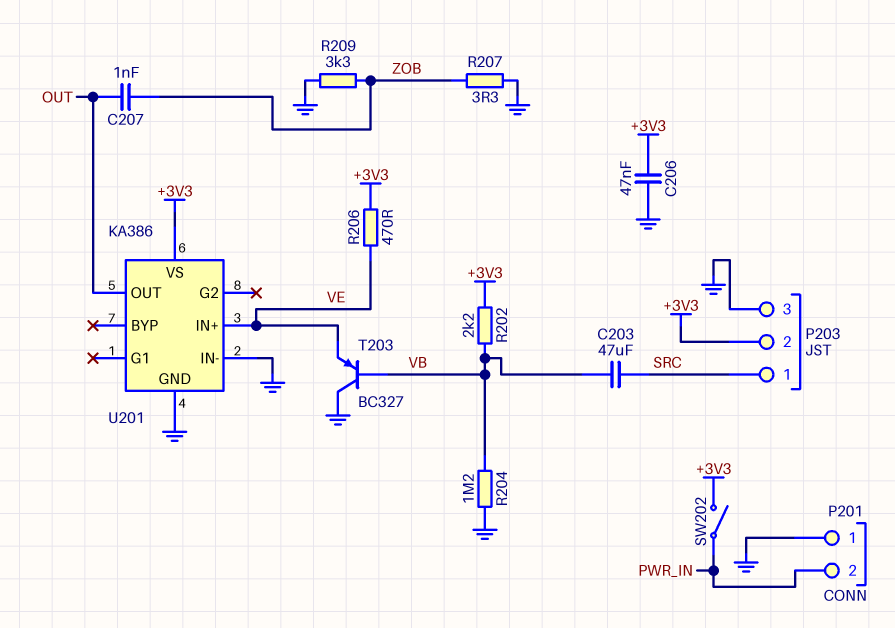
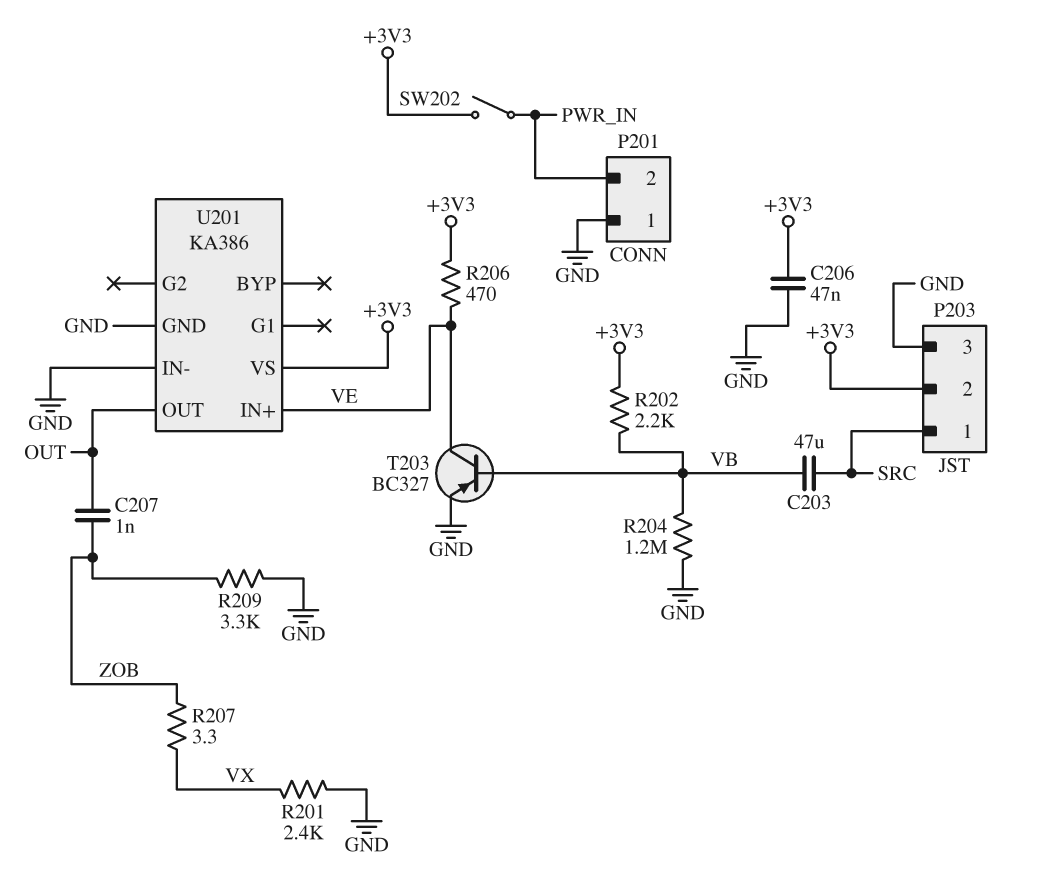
R201: none -> 2.4k (GND, VX)
R207: 3.3 (GND, ZOB) -> 3.3 (VX, ZOB)
T203: PNP BC327 (B VB, C GND, E VE) -> PNP BC327 (B VB, C VE, E GND)

